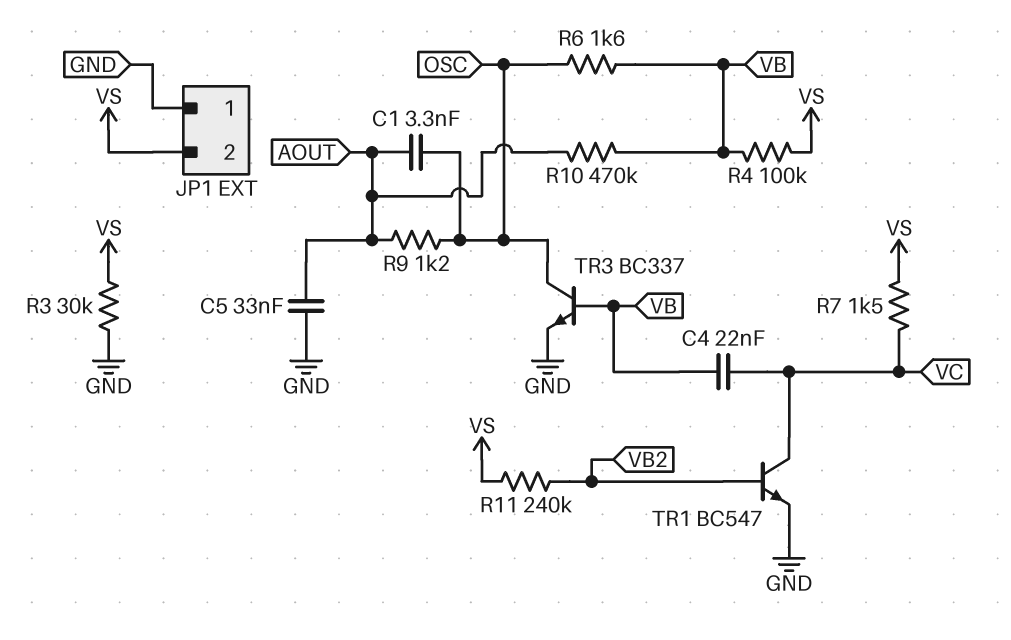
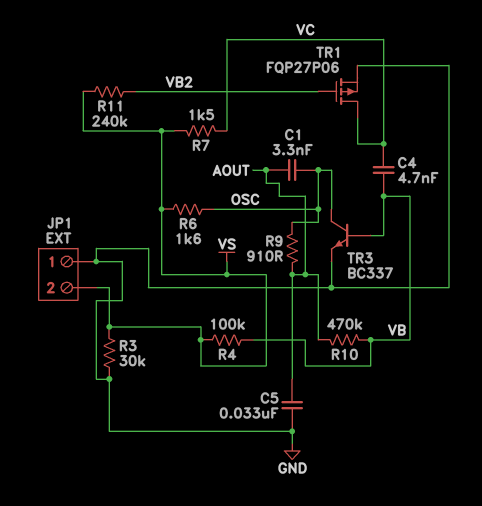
C4: 22nF (VB, VC) -> 4.7nF (VB, VC)
R6: 1.6k (OSC, VB) -> 1.6k (OSC, VS)
R9: 1.2k (AOUT, OSC) -> 910 (AOUT, OSC)
TR1: NPN BC547 (B VB2, C VC, E GND) -> PMOS FQP27P06 (G VB2, D VC, S GND)

